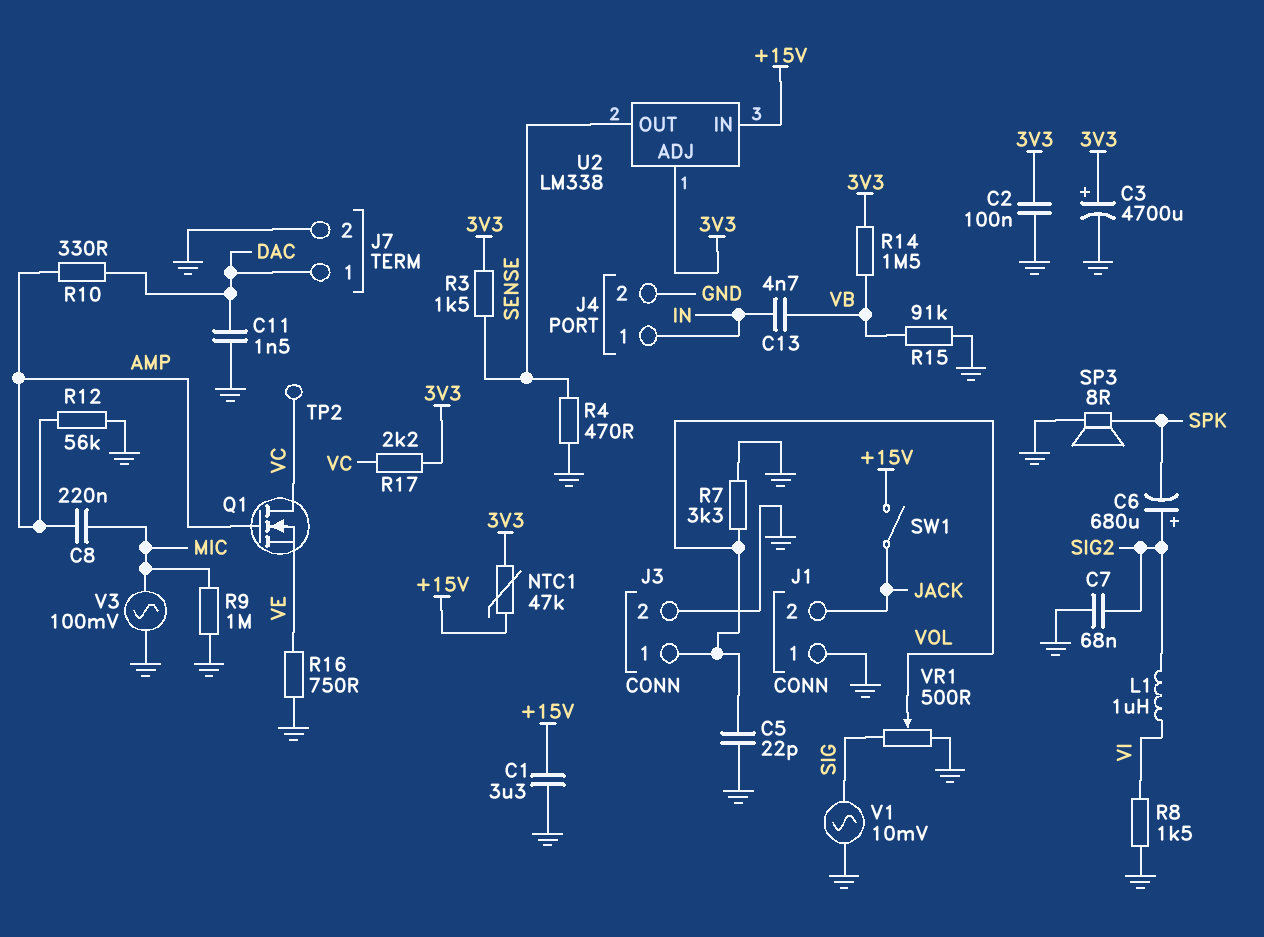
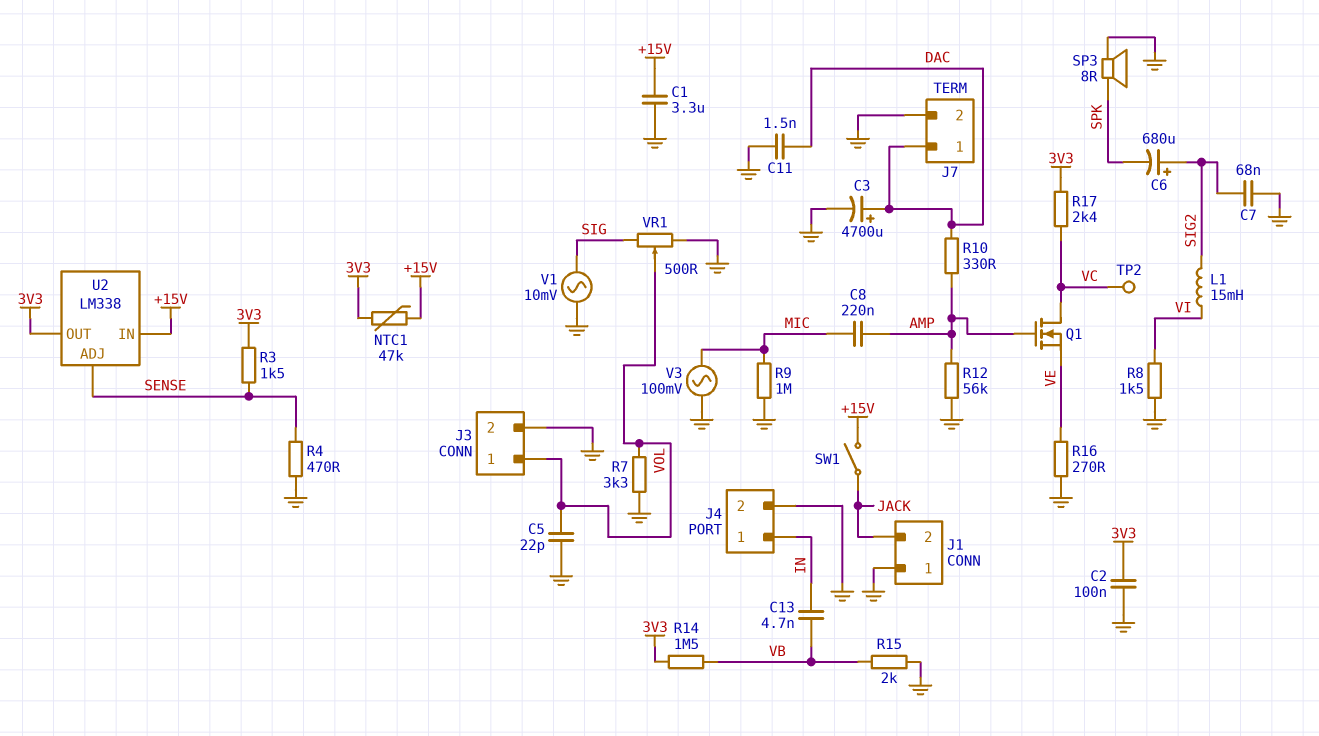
C3: 4700uF (plus 3V3, minus GND) -> 4700uF (plus DAC, minus GND)
L1: 1uH (SIG2, VI) -> 15mH (SIG2, VI)
R15: 91k (GND, VB) -> 2k (GND, VB)
R16: 750 (GND, VE) -> 270 (GND, VE)
R17: 2.2k (3V3, VC) -> 2.4k (3V3, VC)
U2 pin ADJ: 3V3 -> SENSE
U2 pin OUT: SENSE -> 3V3

